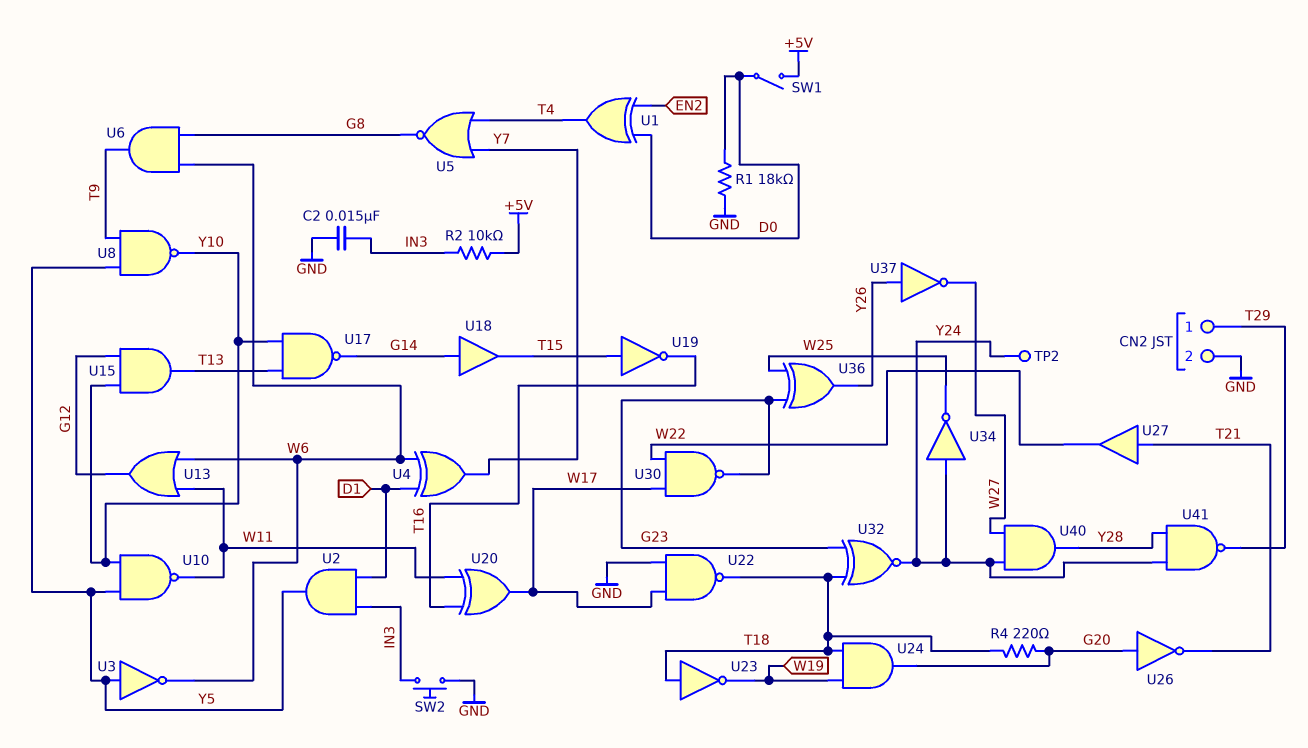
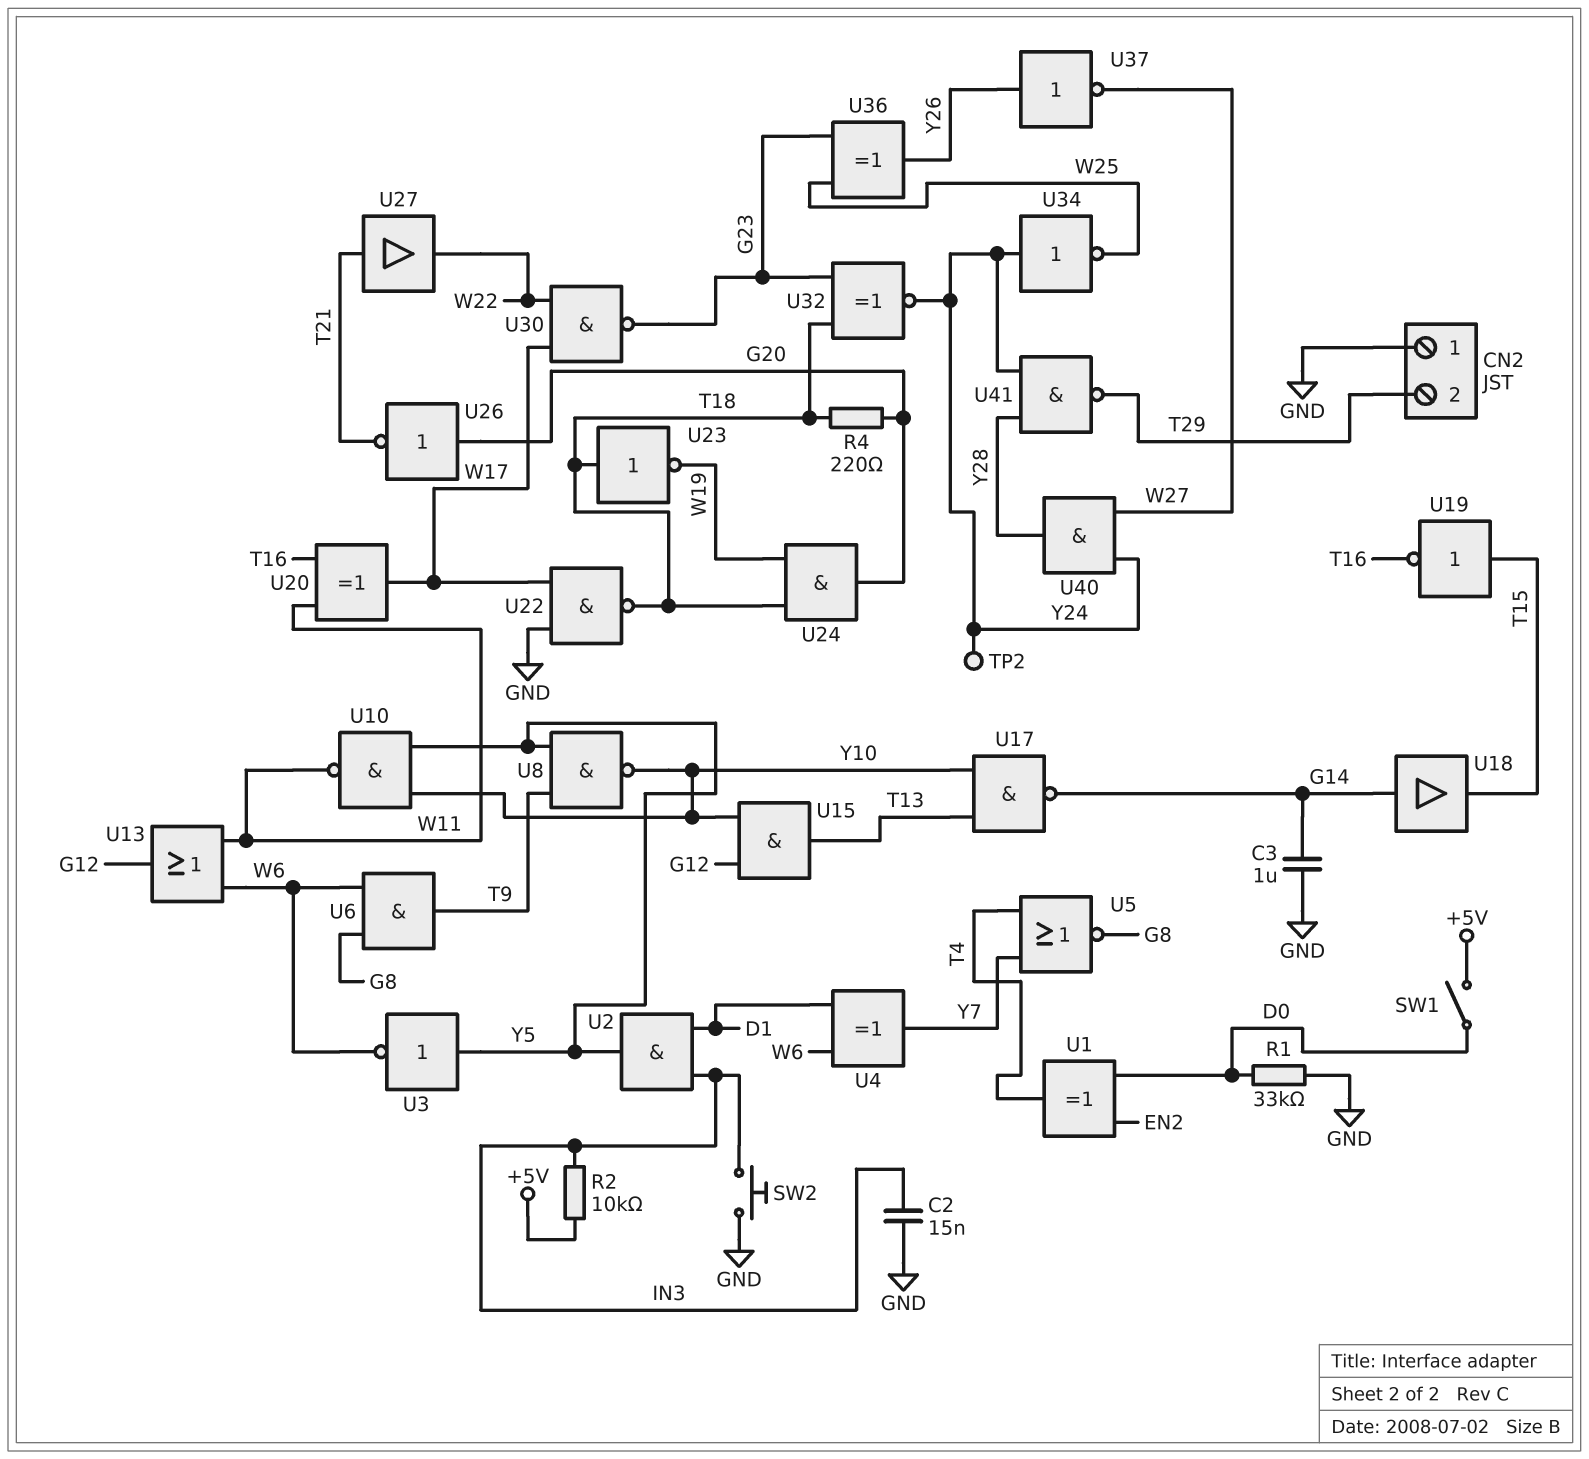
C3: none -> 1uF (G14, GND)
CN2 pin 1: T29 -> GND
CN2 pin 2: GND -> T29
R1: 18k (D0, GND) -> 33k (D0, GND)

